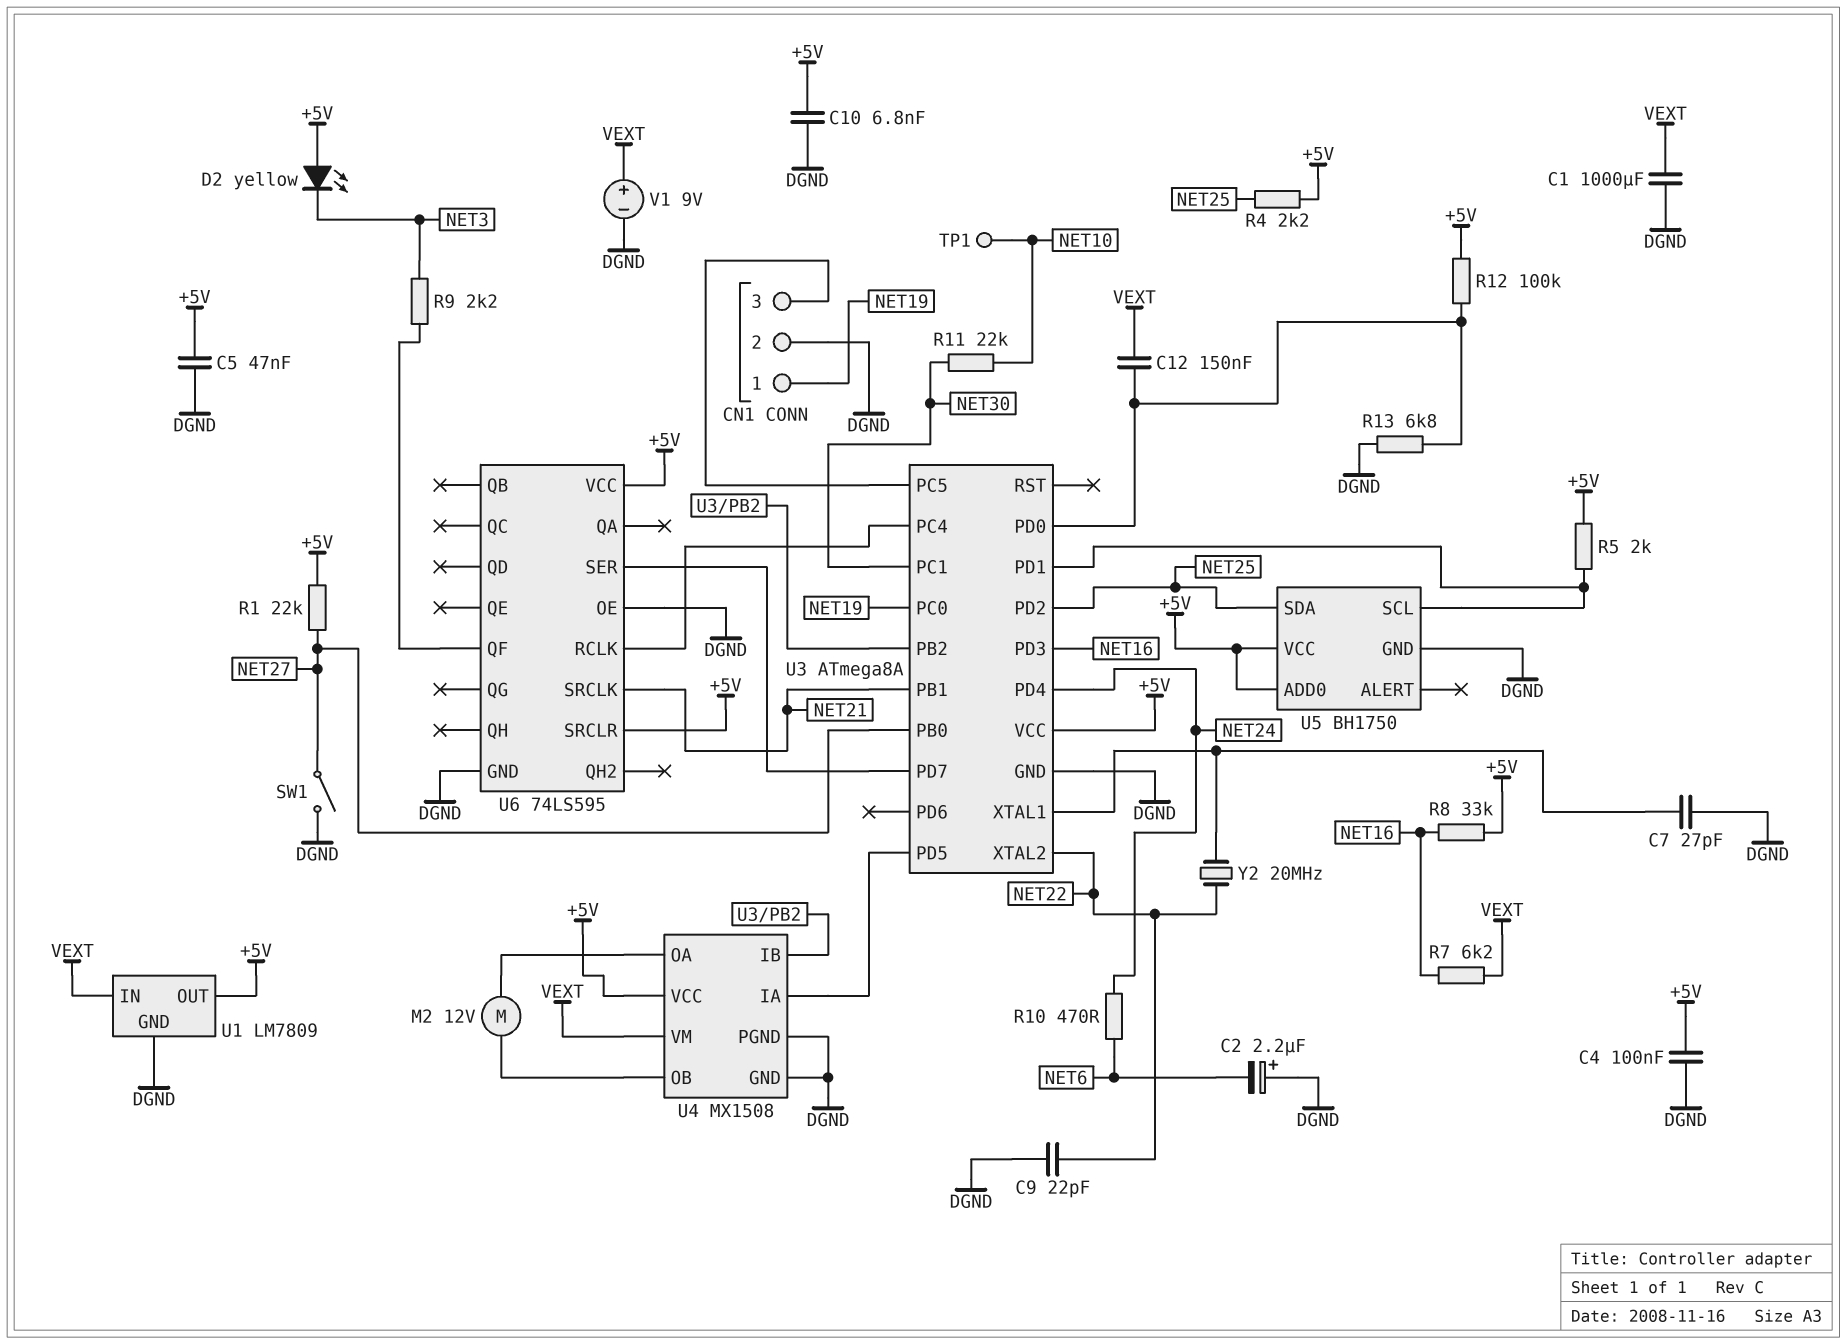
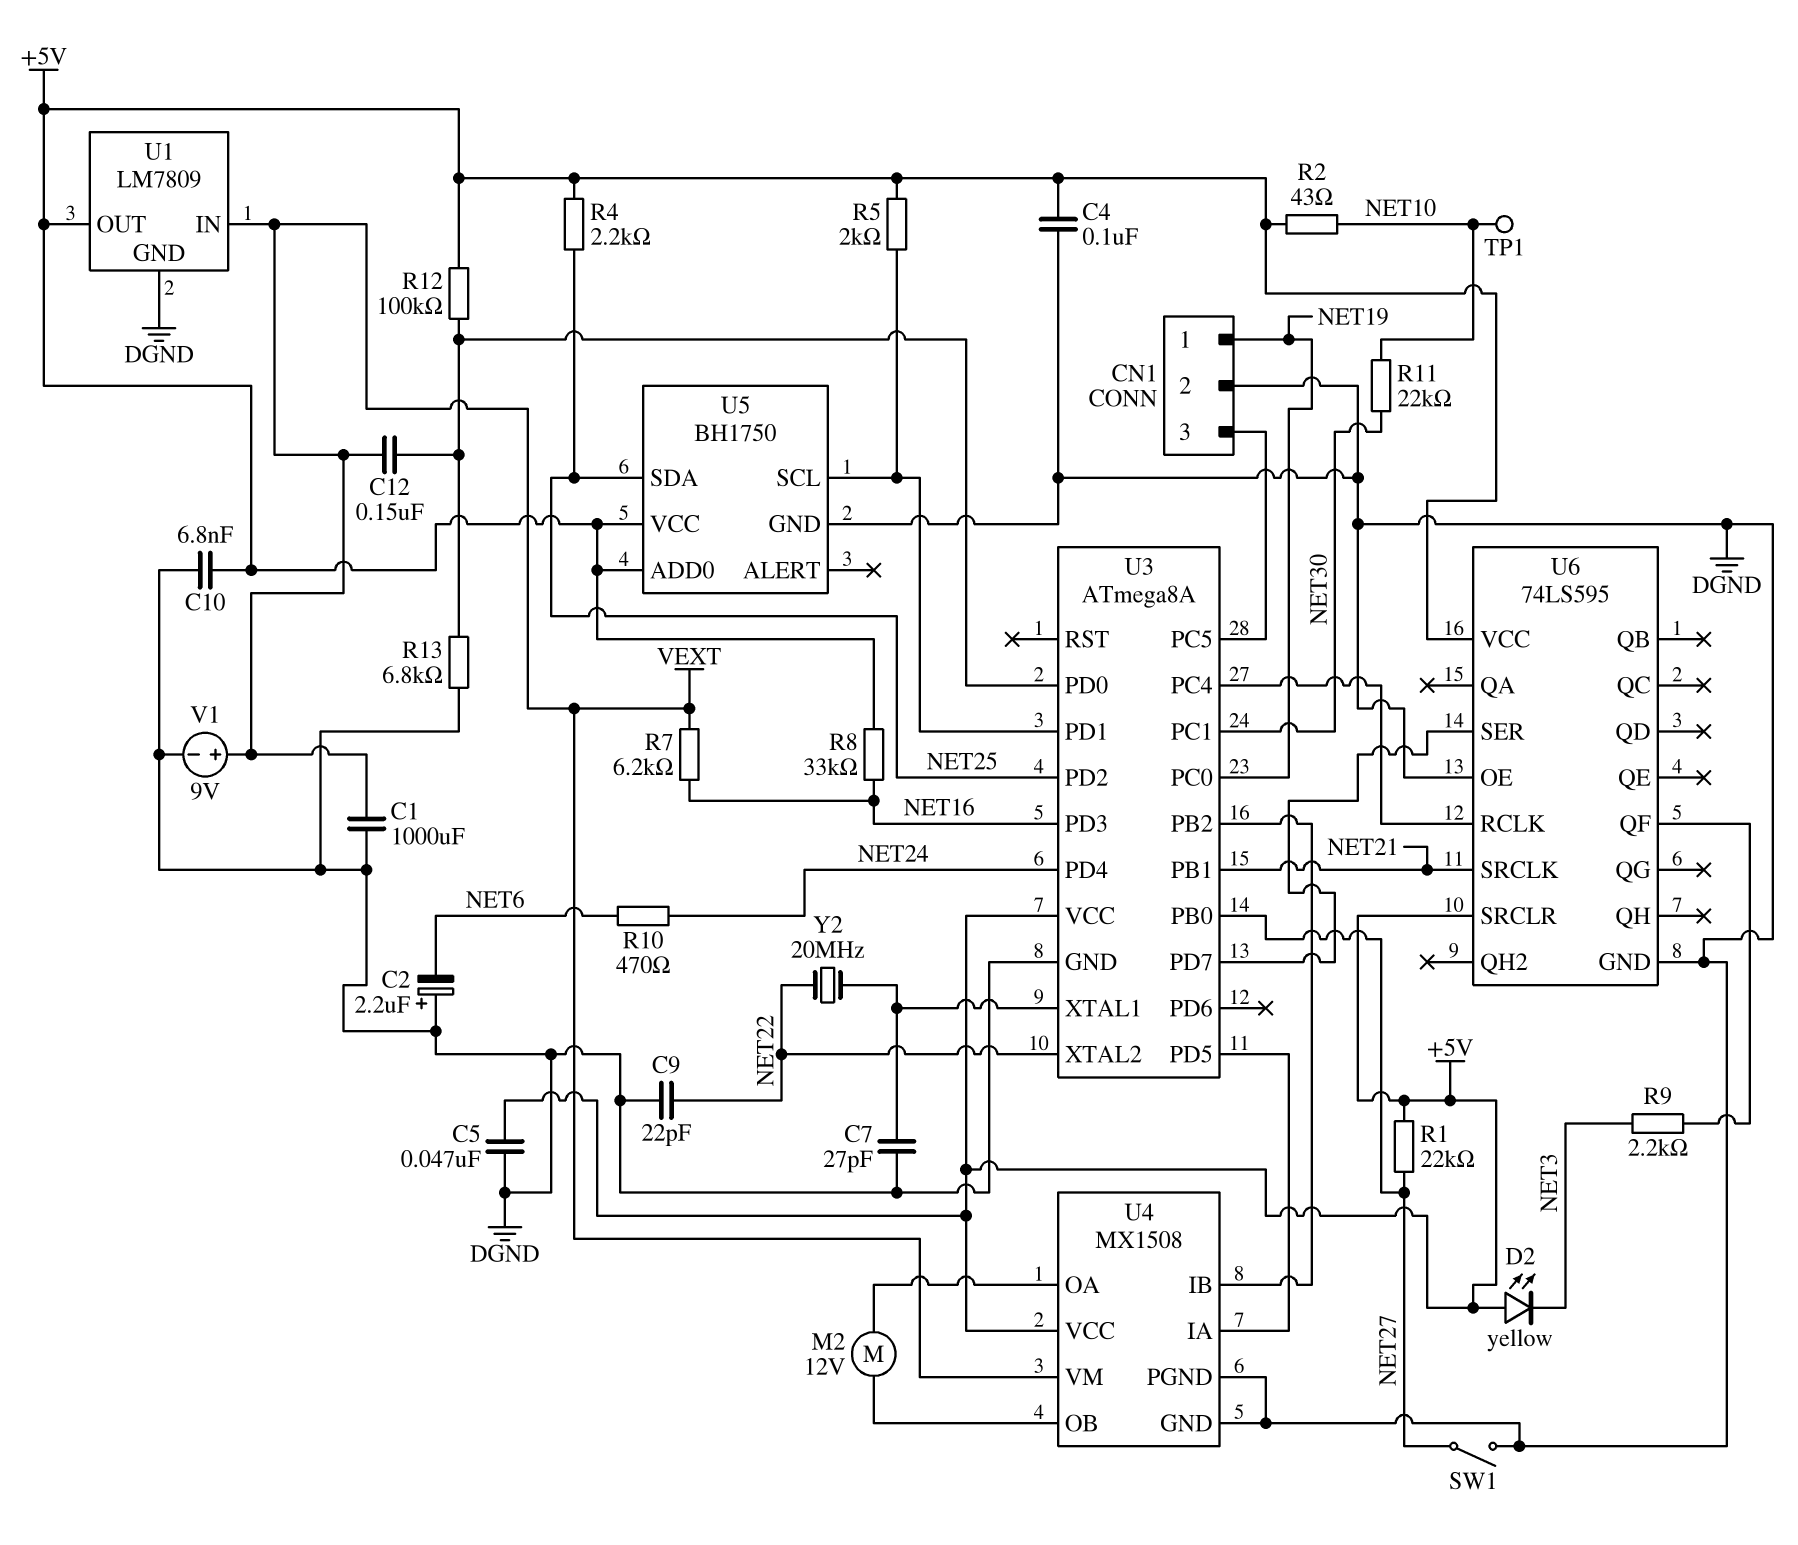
R2: none -> 43 (+5V, NET10)

